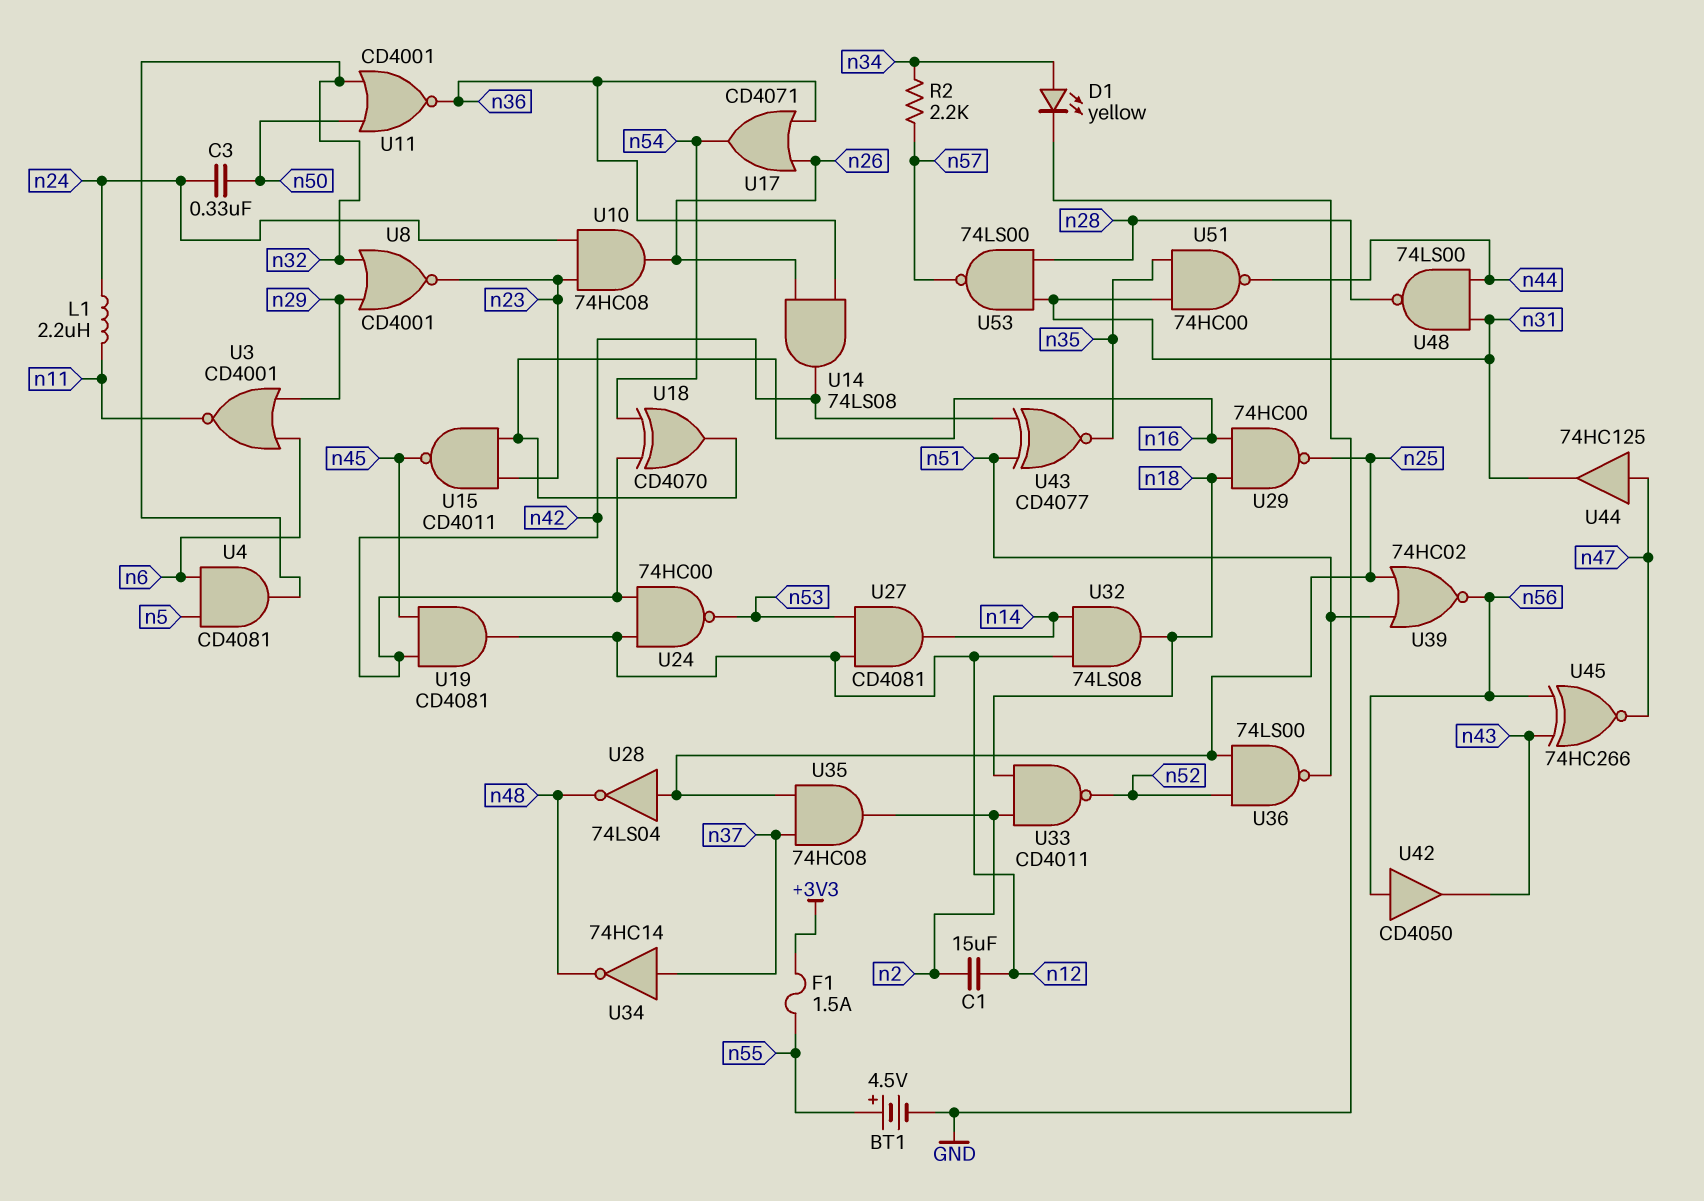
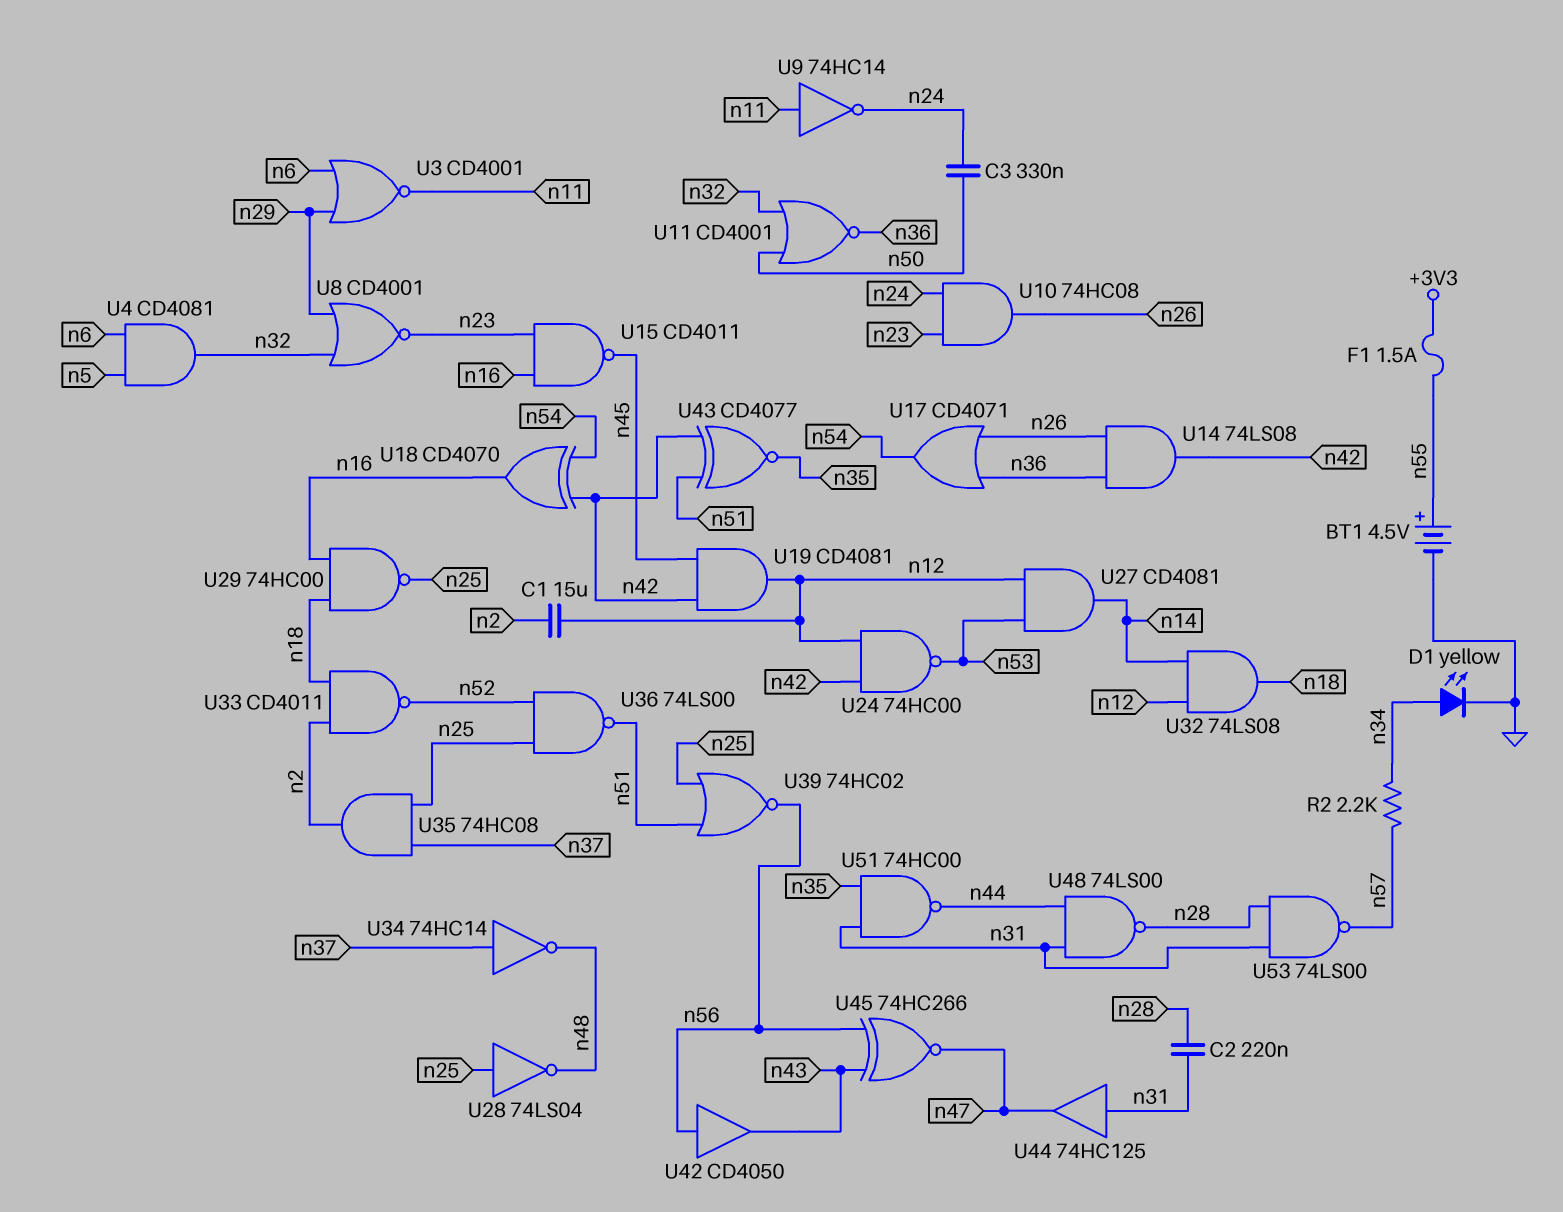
C2: none -> 220nF (n28, n31)
L1: 2.2uH (n11, n24) -> none
U9: none -> NOT 74HC14 (in n11, out n24)
U44: buffer 74HC125 (in n47, out n31) -> buffer 74HC125 (in n31, out n47)

